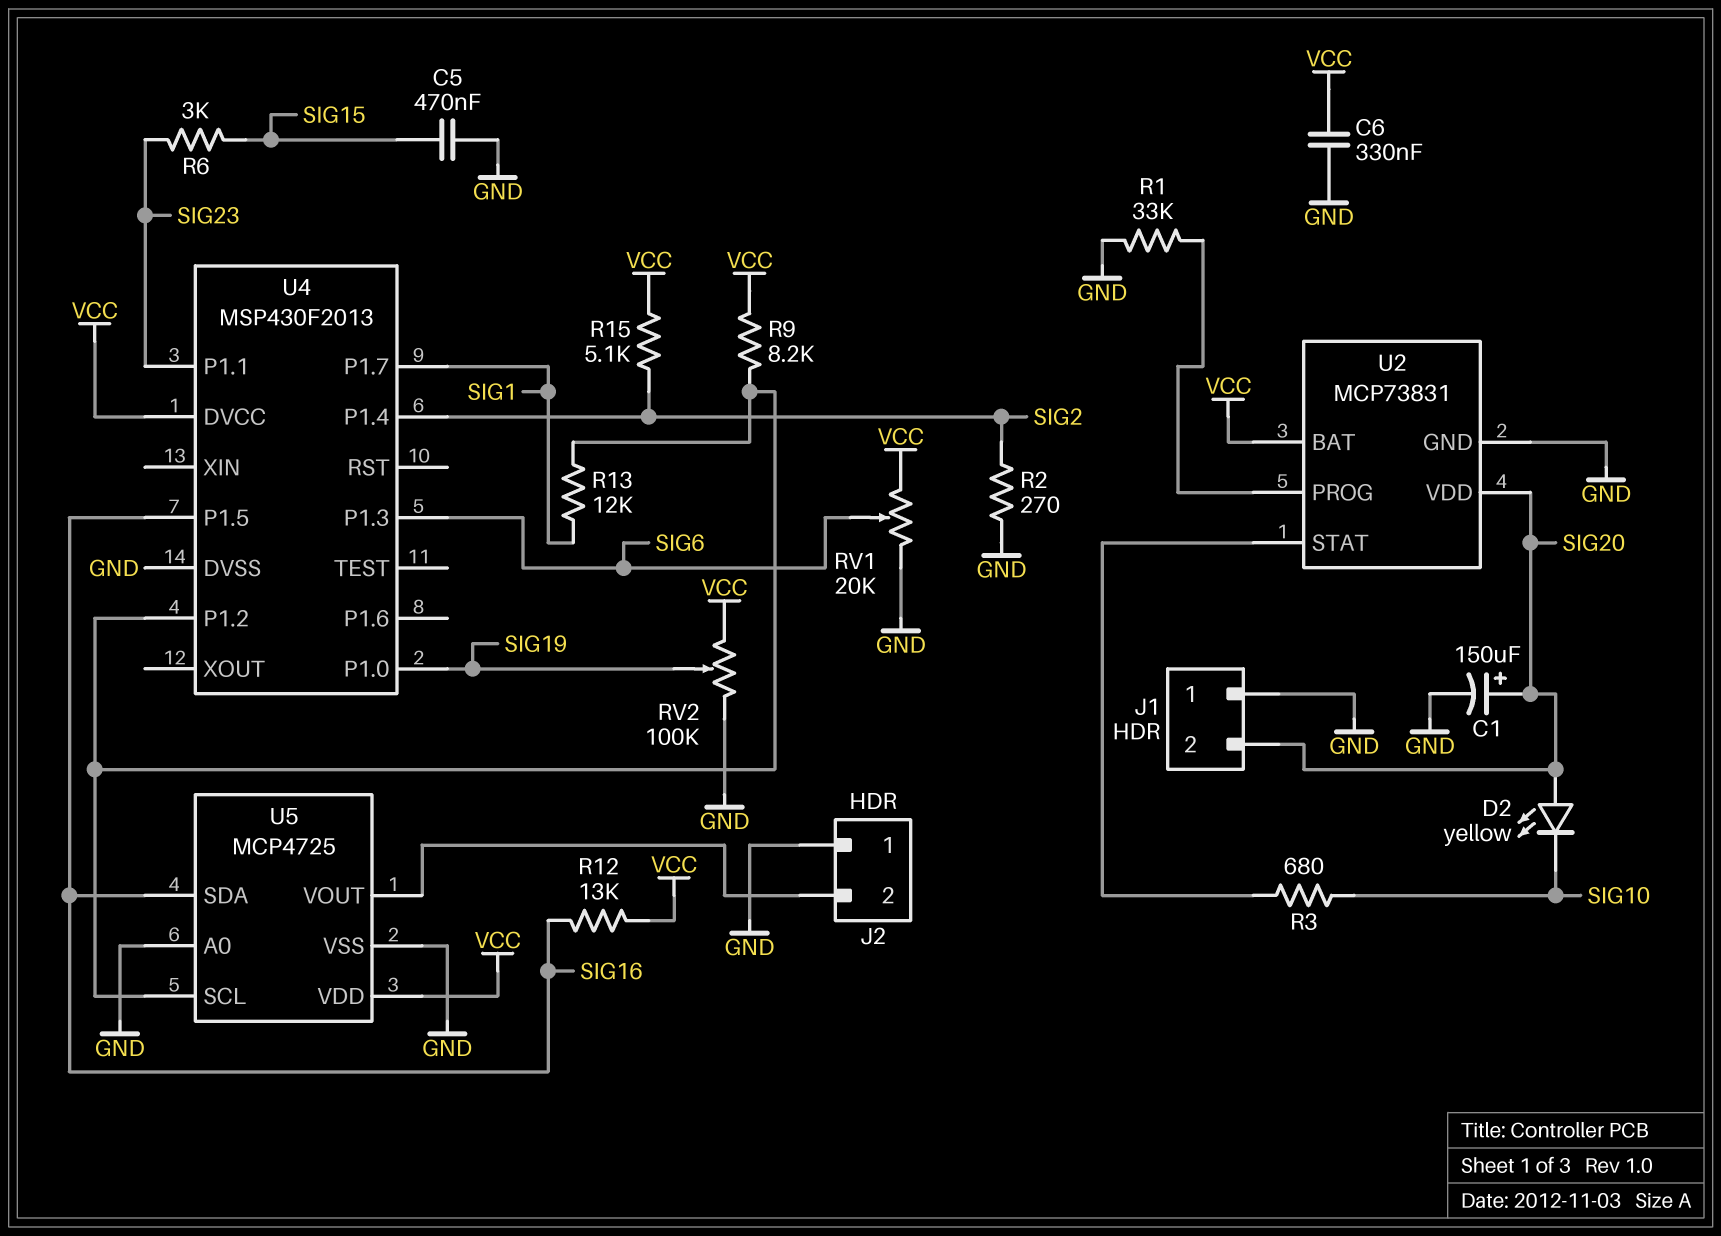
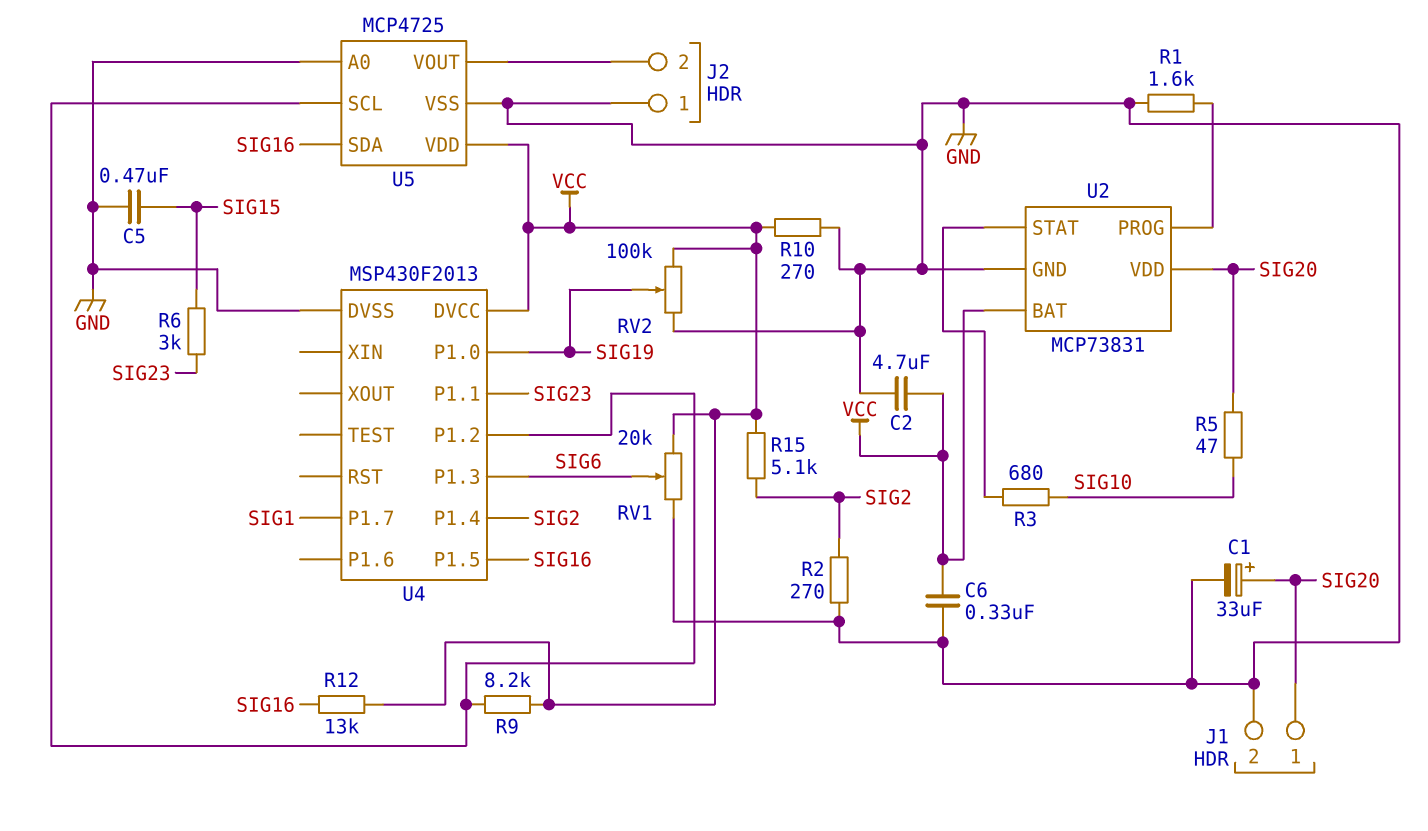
C1: 150uF (plus SIG20, minus GND) -> 33uF (plus SIG20, minus GND)
C2: none -> 4.7uF (GND, VCC)
D2: LED yellow (A SIG20, K SIG10) -> none
J1 pin 1: GND -> SIG20
J1 pin 2: SIG20 -> GND
R1: 33k (GND, U2/PROG) -> 1.6k (GND, U2/PROG)
R5: none -> 47 (SIG10, SIG20)
R10: none -> 270 (GND, VCC)
R13: 12k (SIG1, U4/P1.2) -> none

